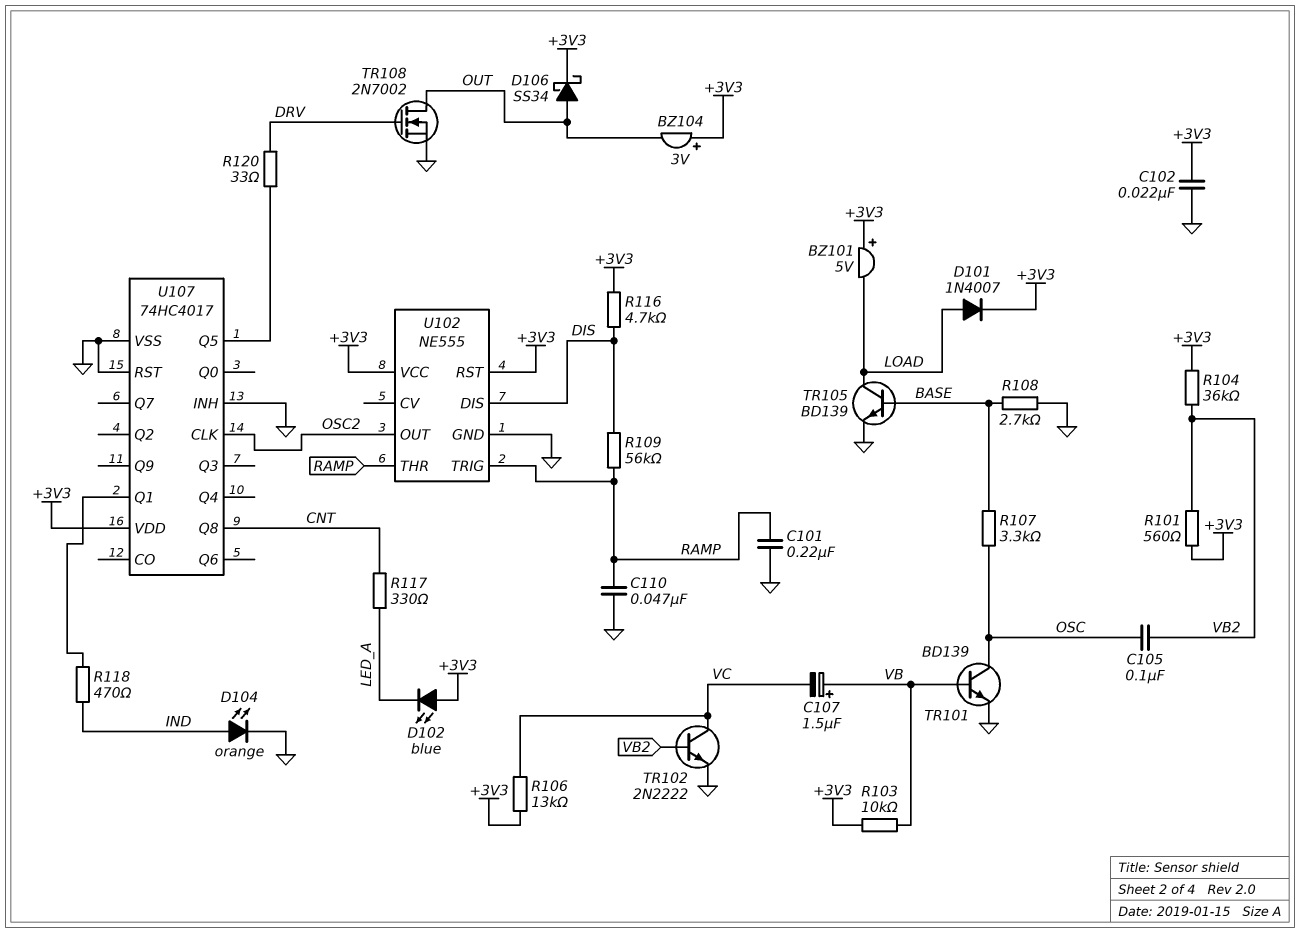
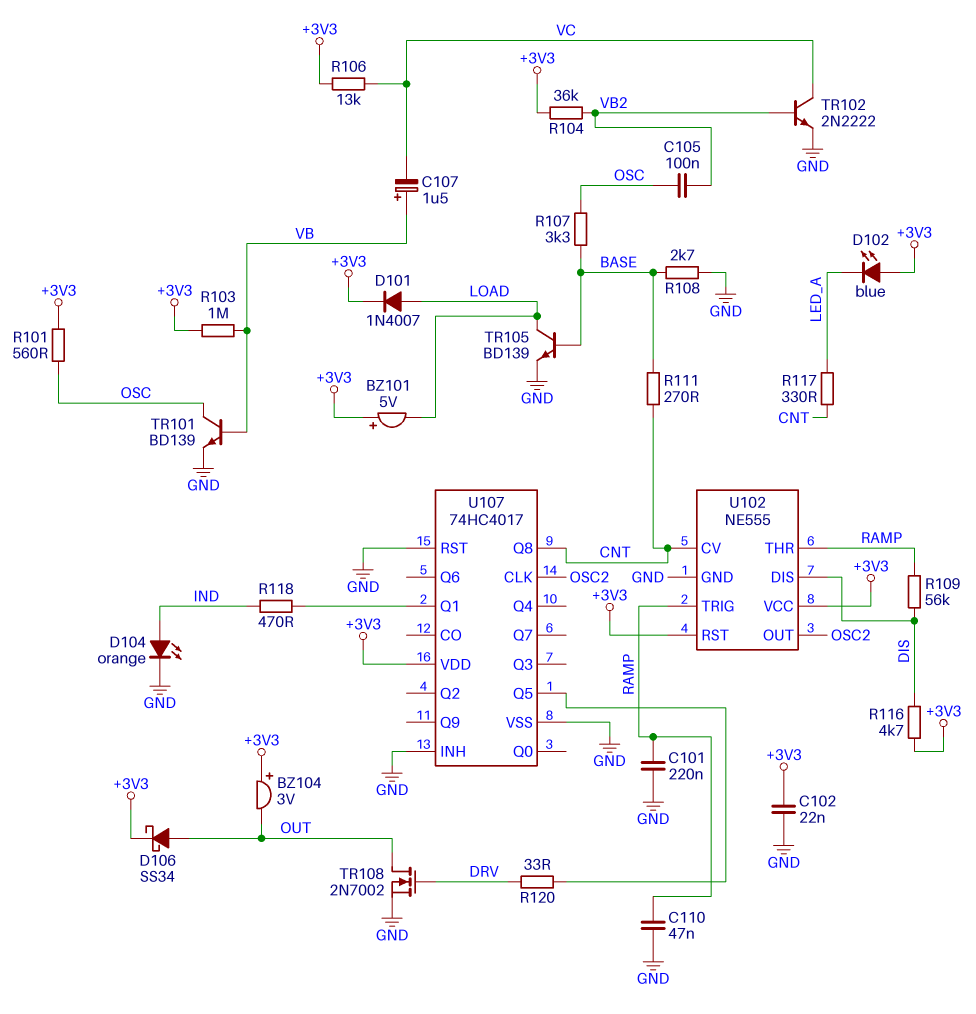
R101: 560 (+3V3, VB2) -> 560 (+3V3, OSC)
R103: 10k (+3V3, VB) -> 1M (+3V3, VB)
R111: none -> 270 (BASE, CNT)
U102 pin CV: none -> CNT

